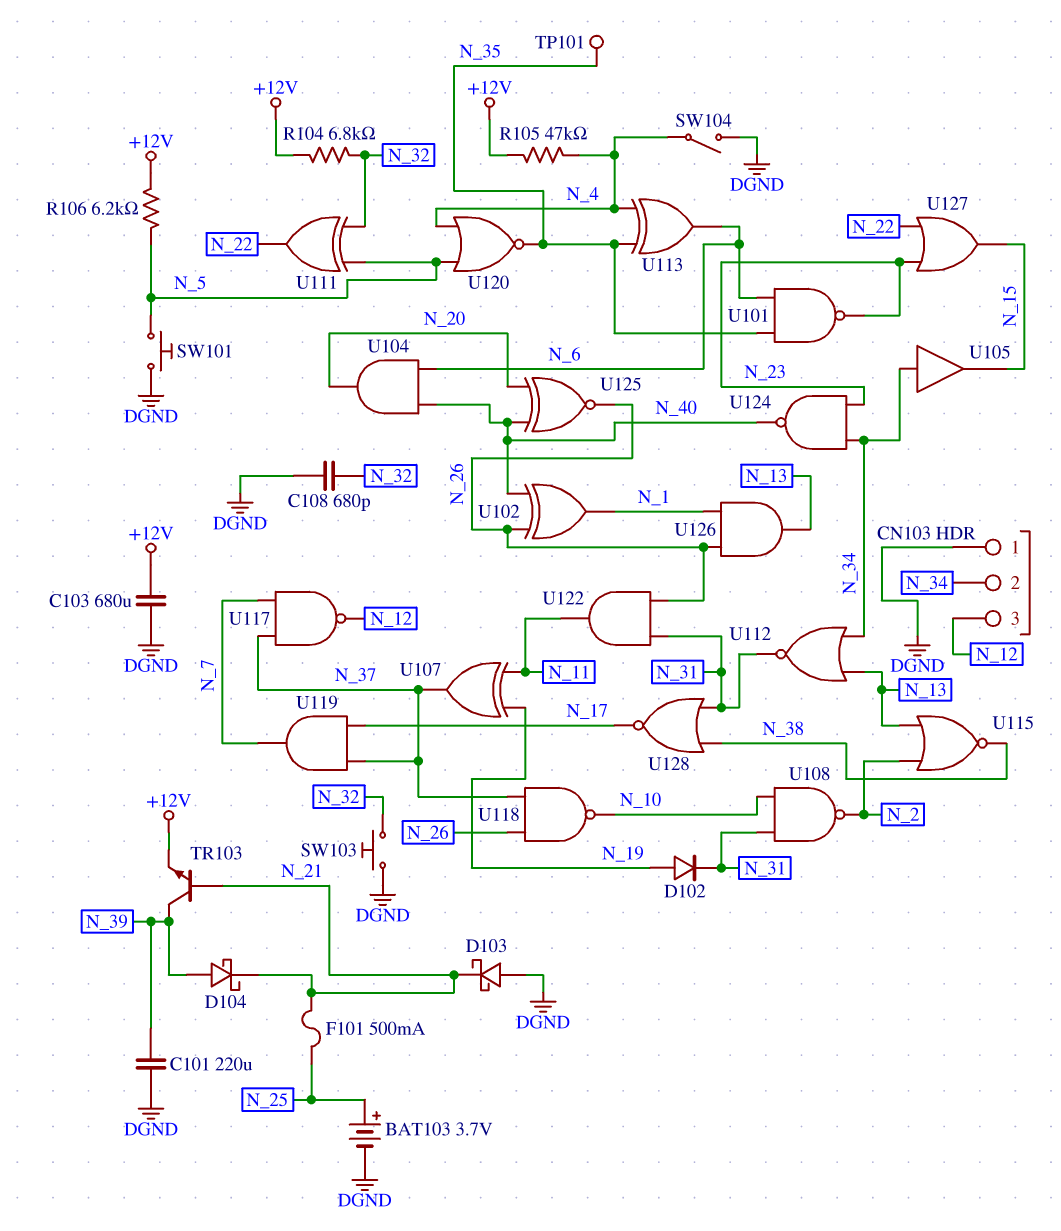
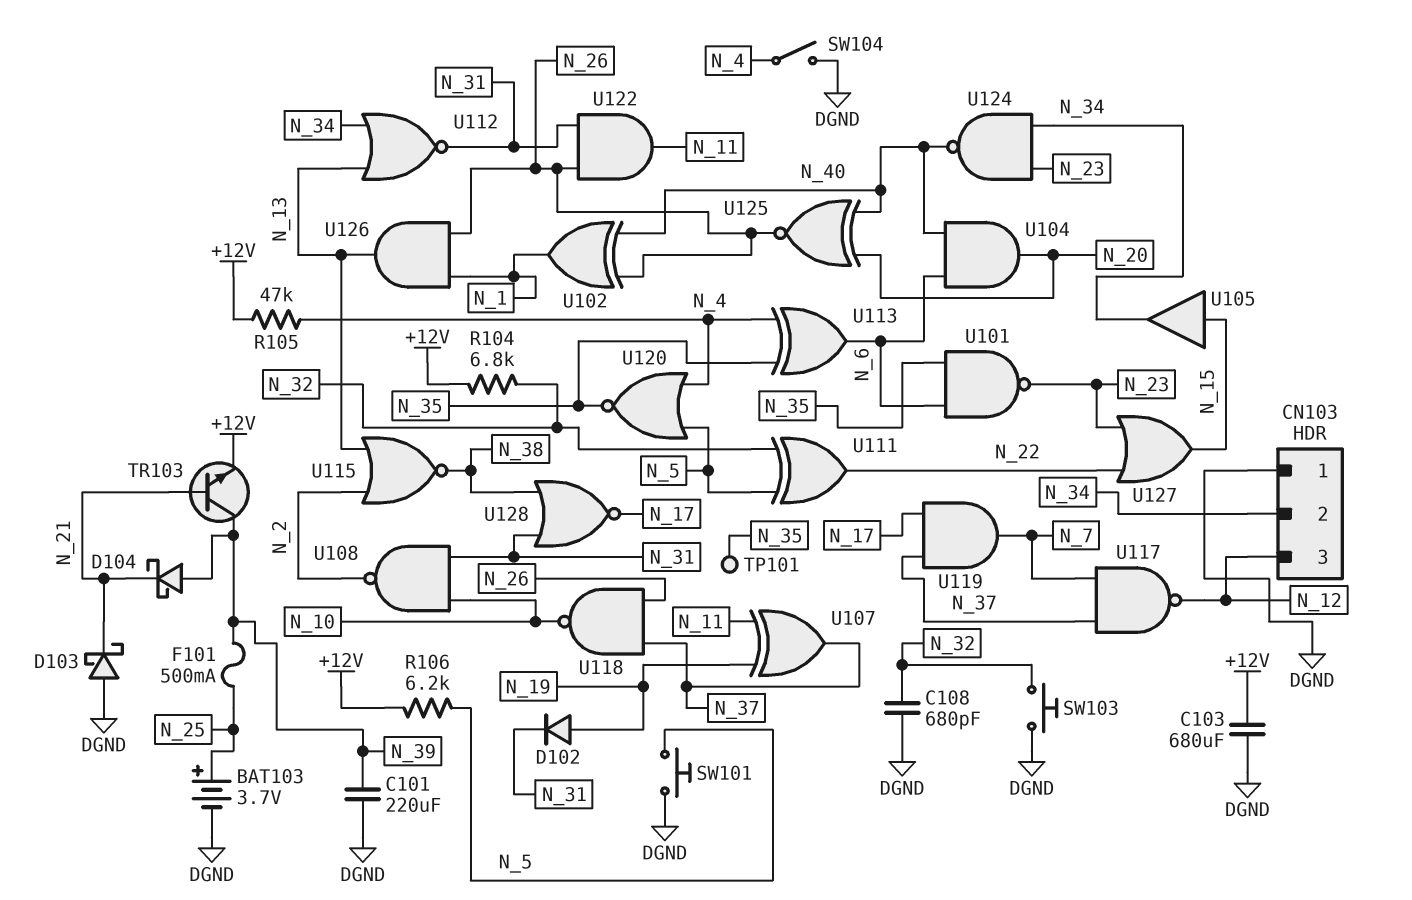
F101: 500mA (N_21, N_25) -> 500mA (N_25, N_39)
U105: buffer (in N_34, out N_15) -> buffer (in N_15, out N_34)

